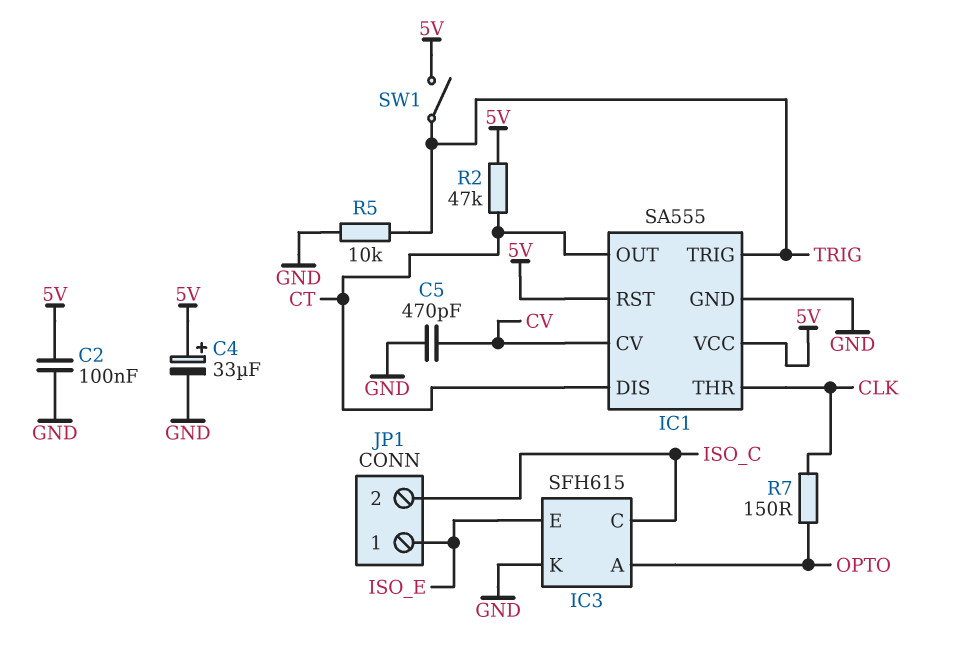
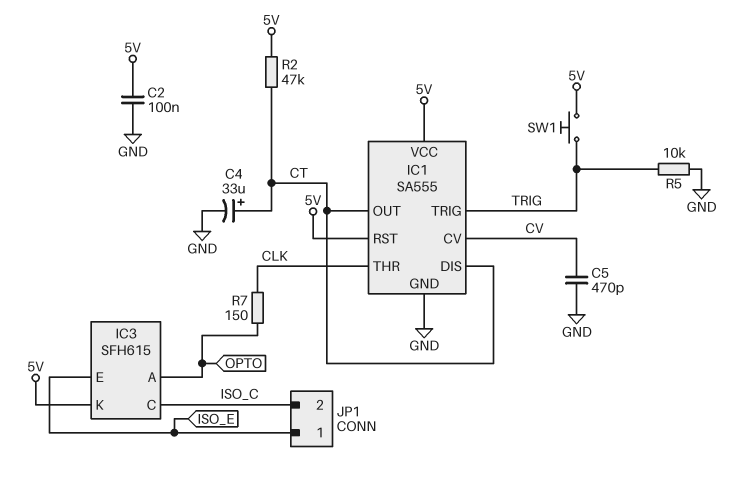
C4: 33uF (plus 5V, minus GND) -> 33uF (plus CT, minus GND)
IC3 pin K: GND -> 5V
SW1: switch (5V, TRIG) -> button (5V, TRIG)

